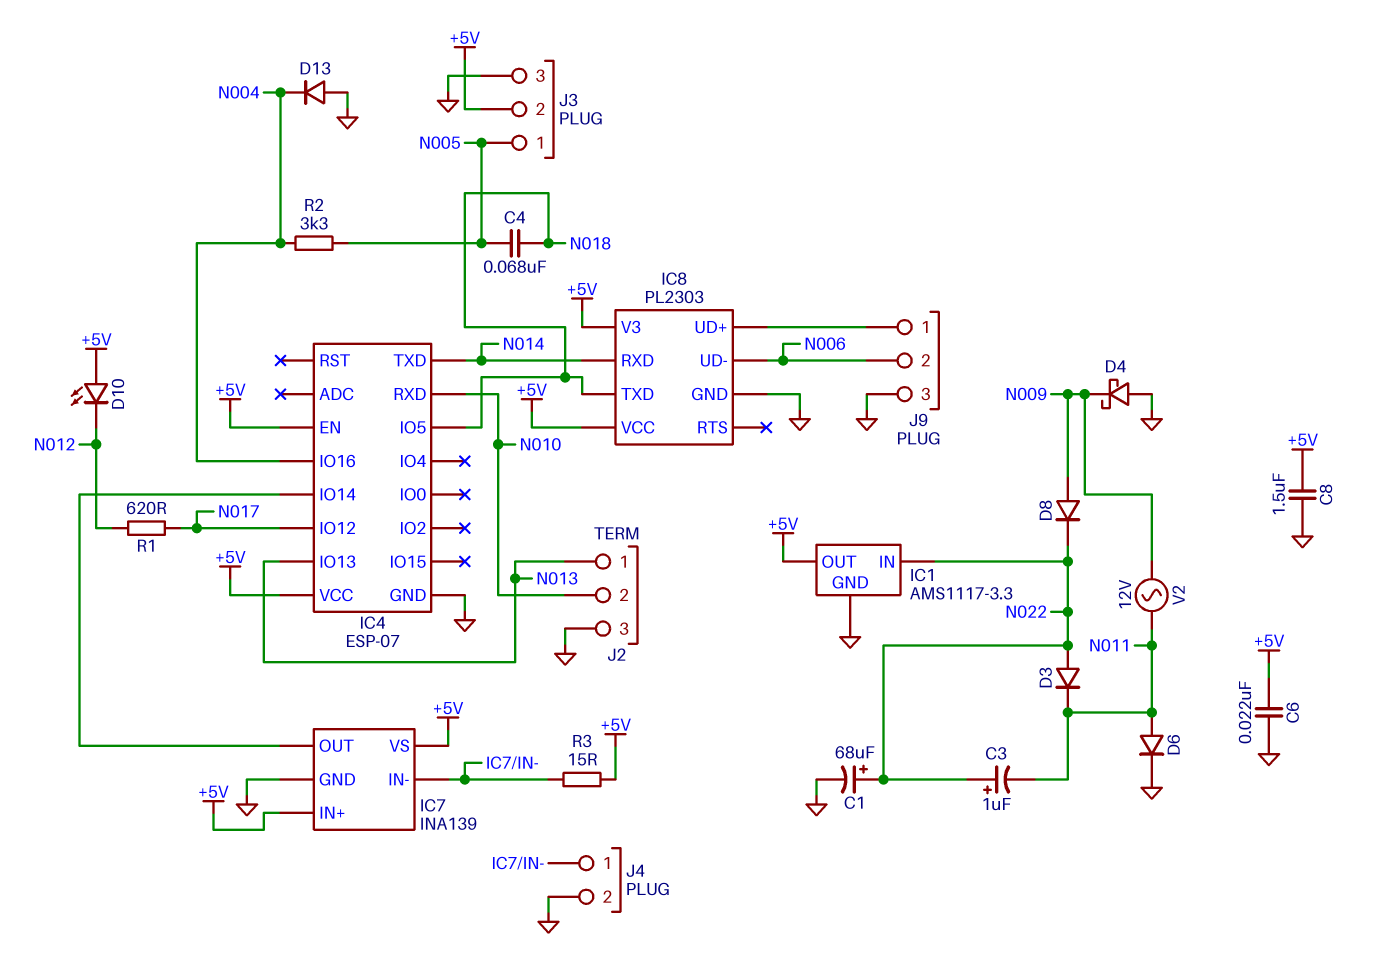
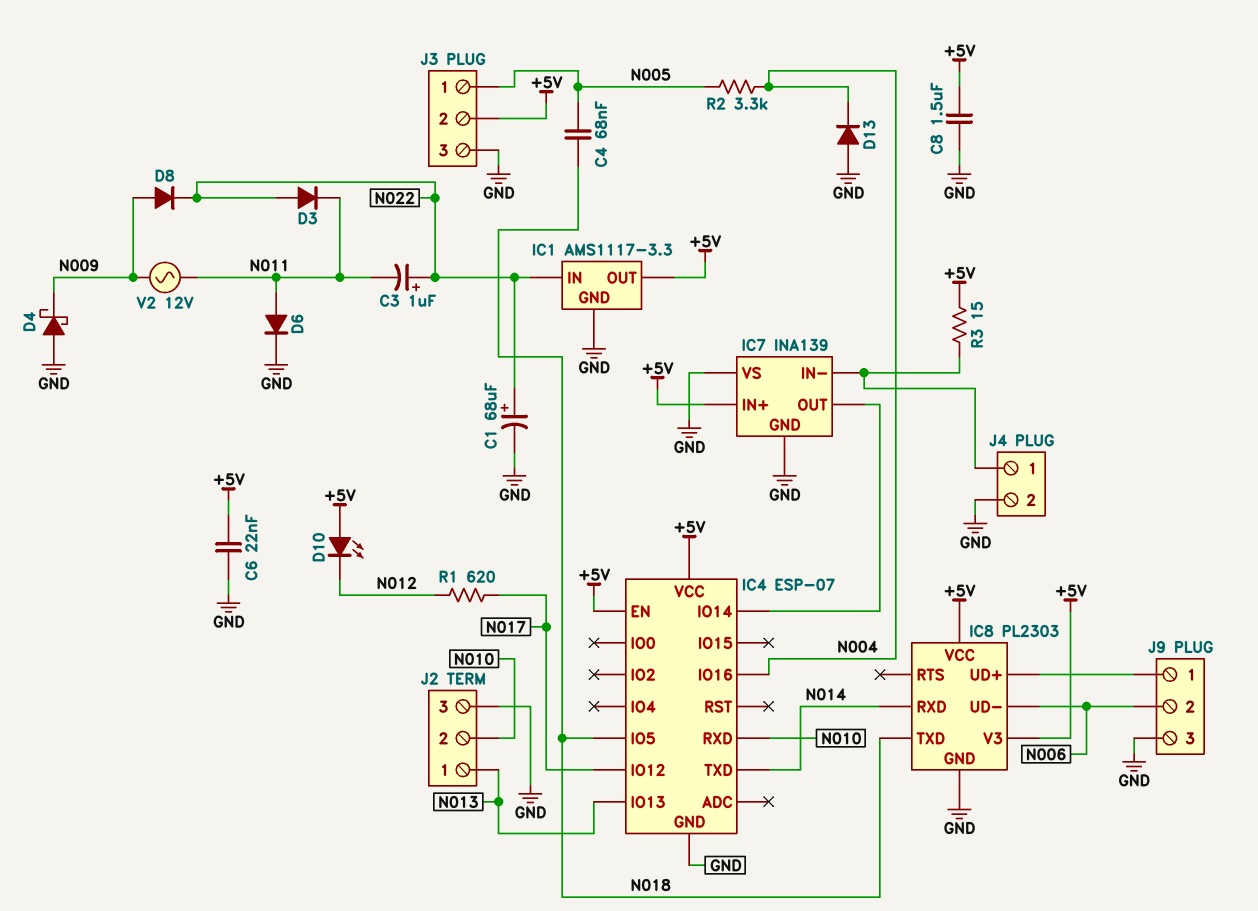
IC7 pin VS: +5V -> GND

